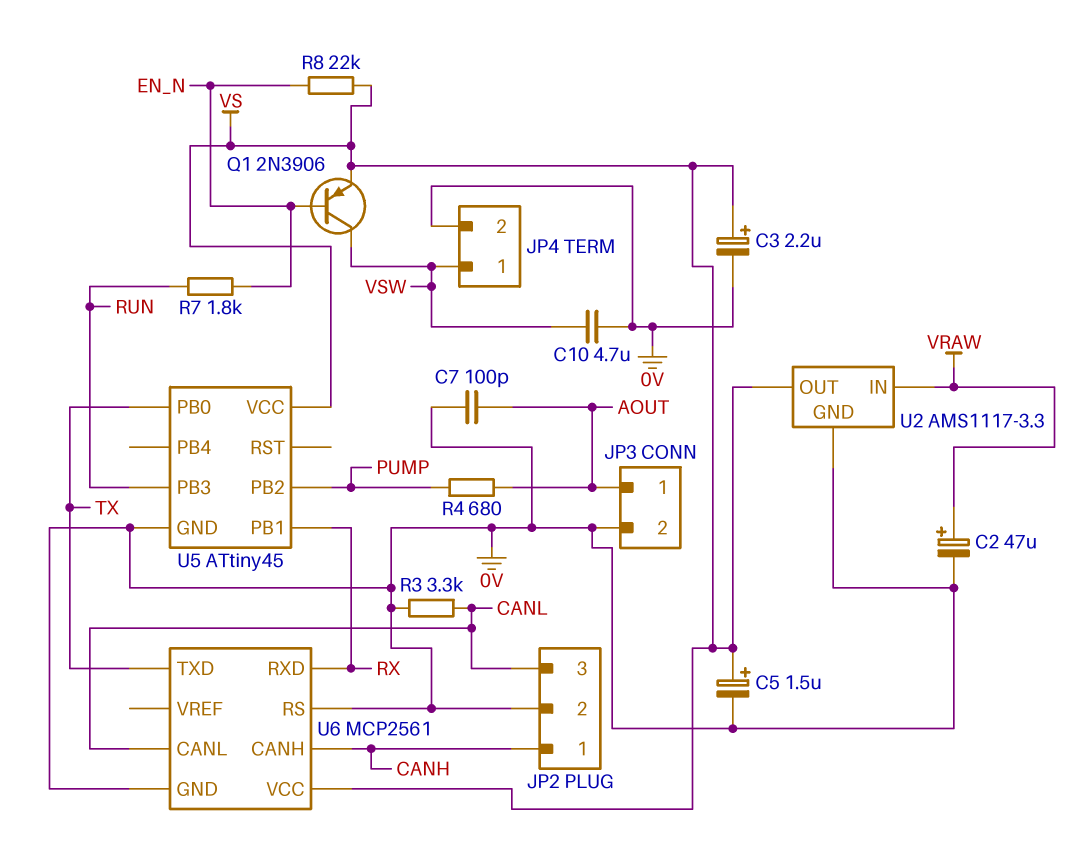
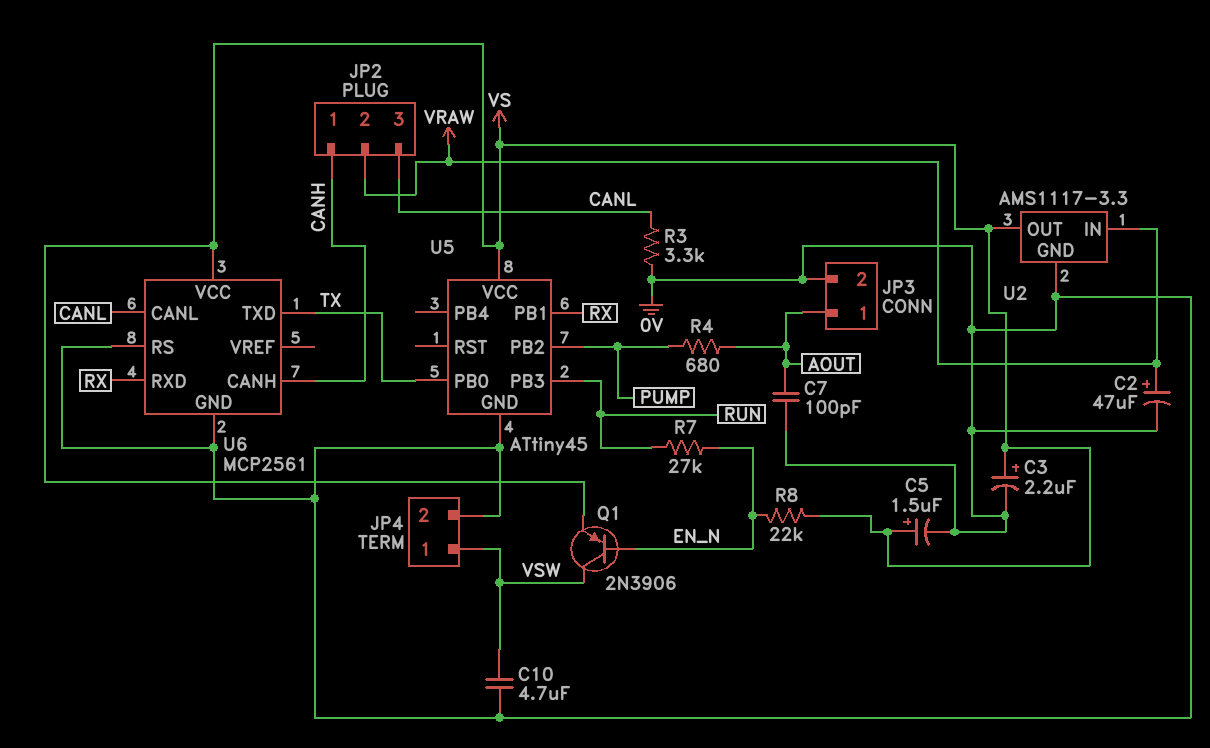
JP2 pin 2: 0V -> VRAW
R7: 1.8k (EN_N, RUN) -> 27k (EN_N, RUN)

